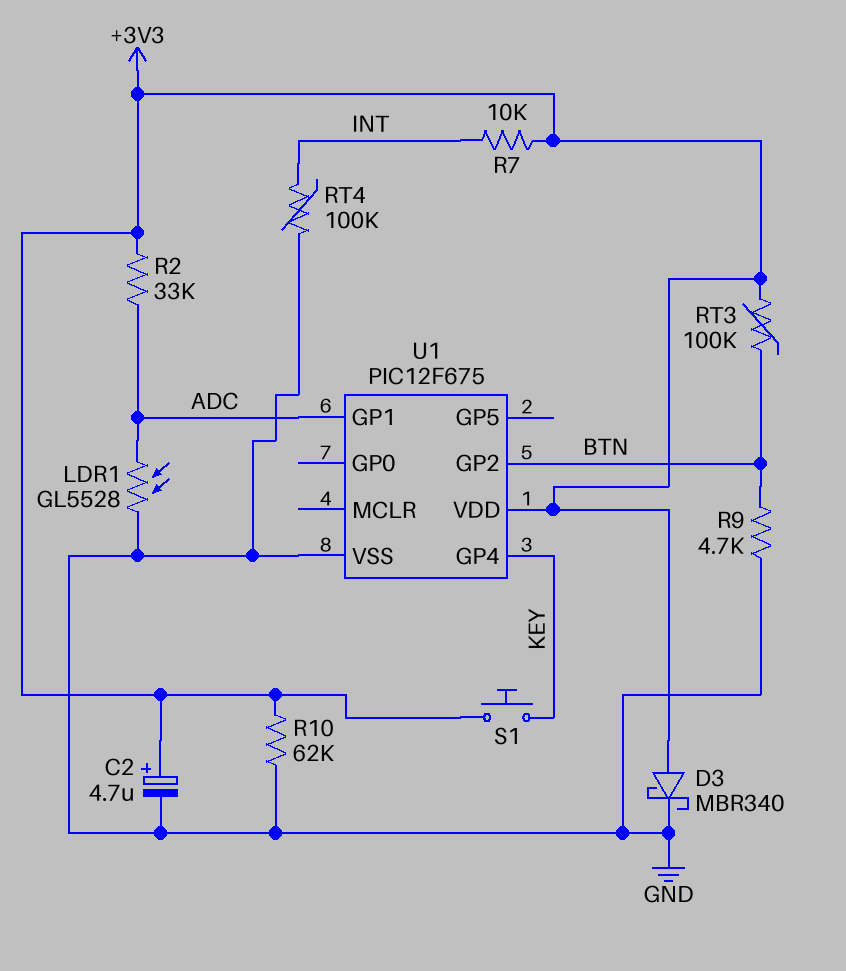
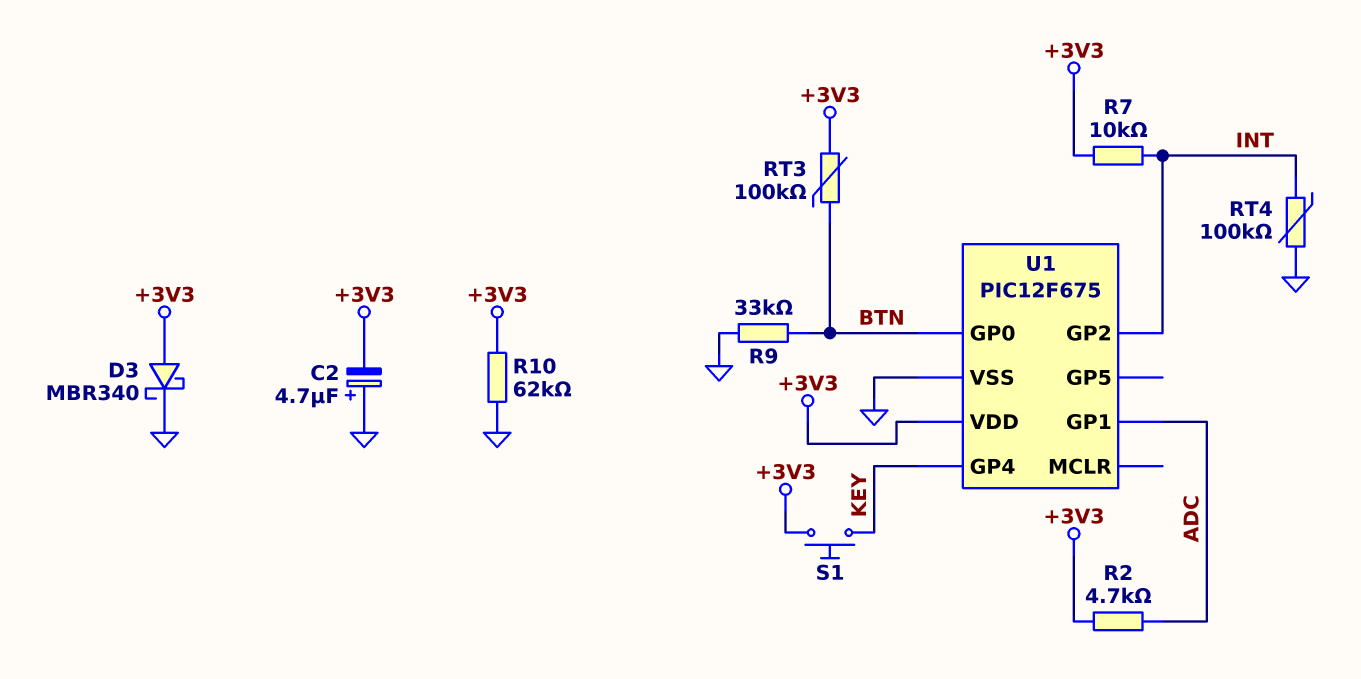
C2: 4.7uF (plus +3V3, minus GND) -> 4.7uF (plus GND, minus +3V3)
LDR1: GL5528 (ADC, GND) -> none
R2: 33k (+3V3, ADC) -> 4.7k (+3V3, ADC)
R9: 4.7k (BTN, GND) -> 33k (BTN, GND)
U1 pin GP0: none -> BTN
U1 pin GP2: BTN -> INT

